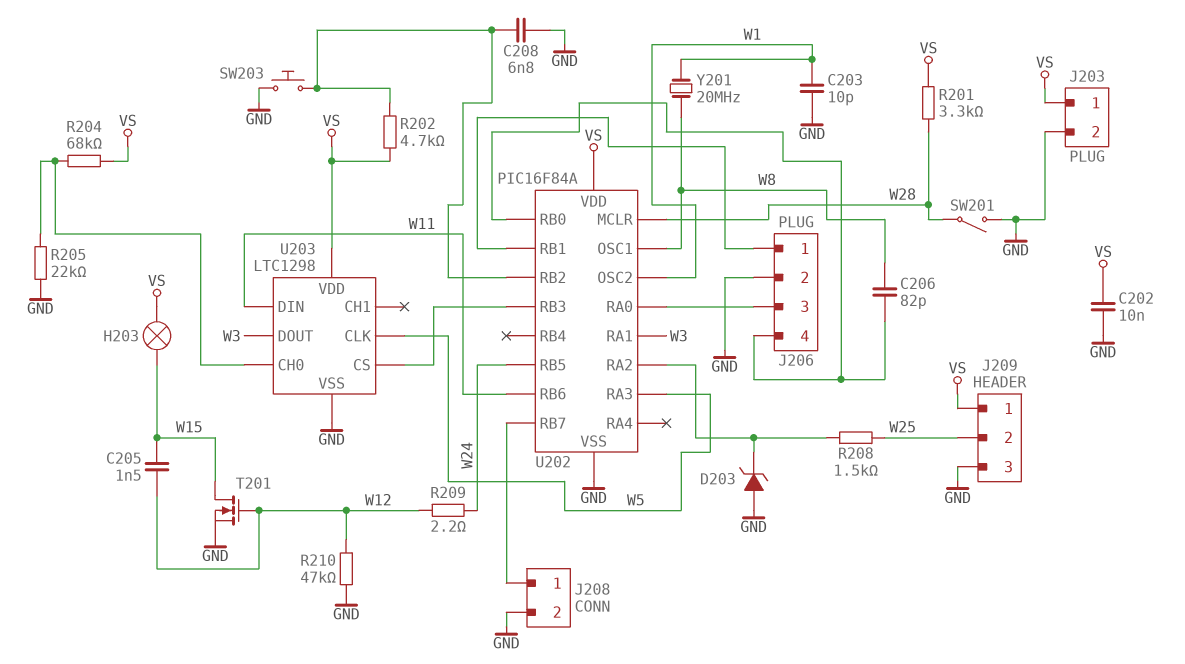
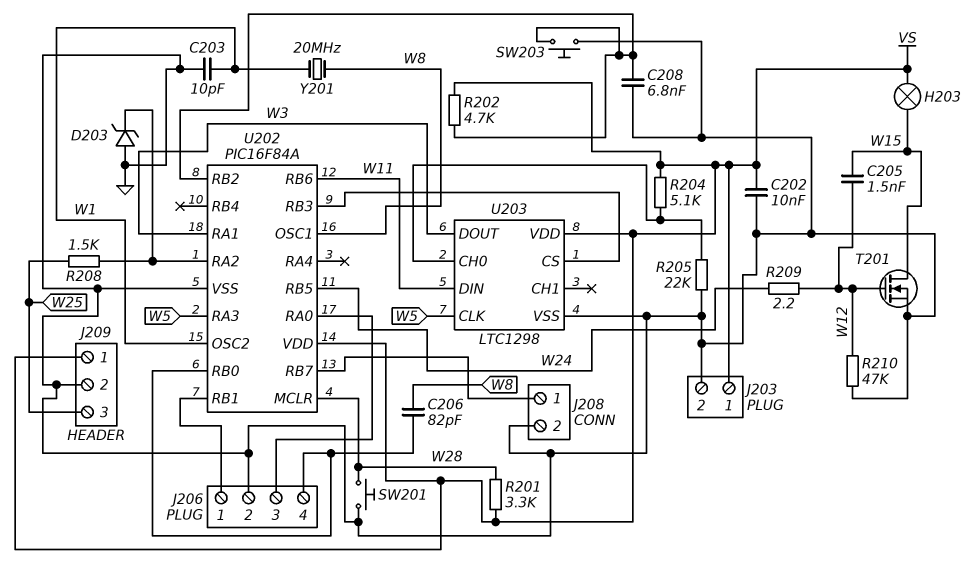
J209 pin 2: W25 -> GND
J209 pin 3: GND -> W25
R204: 68k (U203/CH0, VS) -> 5.1k (U203/CH0, VS)
SW201: switch (GND, W28) -> button (GND, W28)

